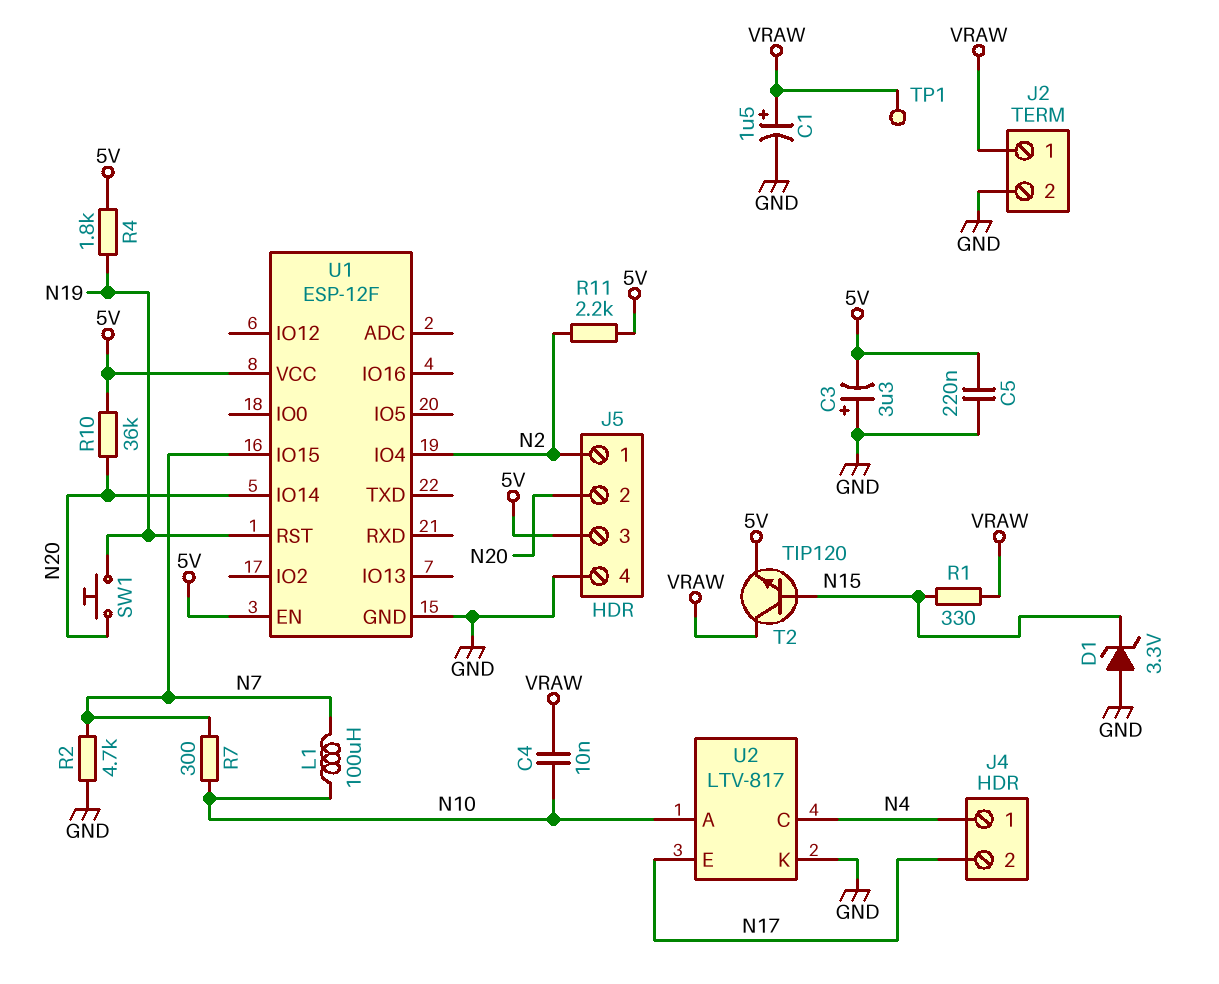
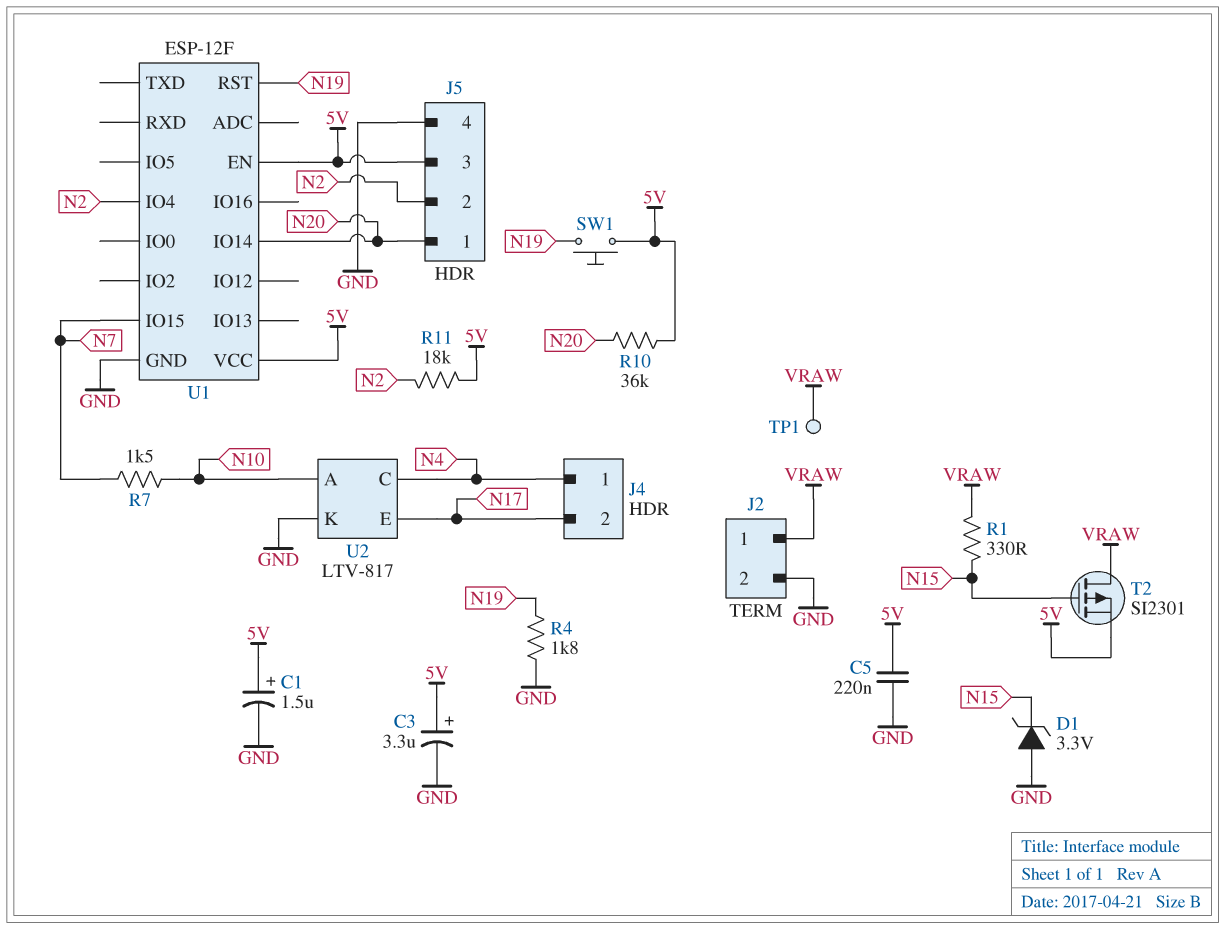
C1: 1.5uF (plus VRAW, minus GND) -> 1.5uF (plus 5V, minus GND)
C3: 3.3uF (plus GND, minus 5V) -> 3.3uF (plus 5V, minus GND)
C4: 10nF (N10, VRAW) -> none
J5 pin 1: N2 -> N20
J5 pin 2: N20 -> N2
L1: 100uH (N7, N10) -> none
R2: 4.7k (GND, N7) -> none
R4: 1.8k (5V, N19) -> 1.8k (GND, N19)
R7: 300 (N7, N10) -> 1.5k (N7, N10)
R11: 2.2k (5V, N2) -> 18k (5V, N2)
SW1: button (N19, N20) -> button (5V, N19)
T2: NPN TIP120 (B N15, C VRAW, E 5V) -> PMOS SI2301 (G N15, D VRAW, S 5V)

